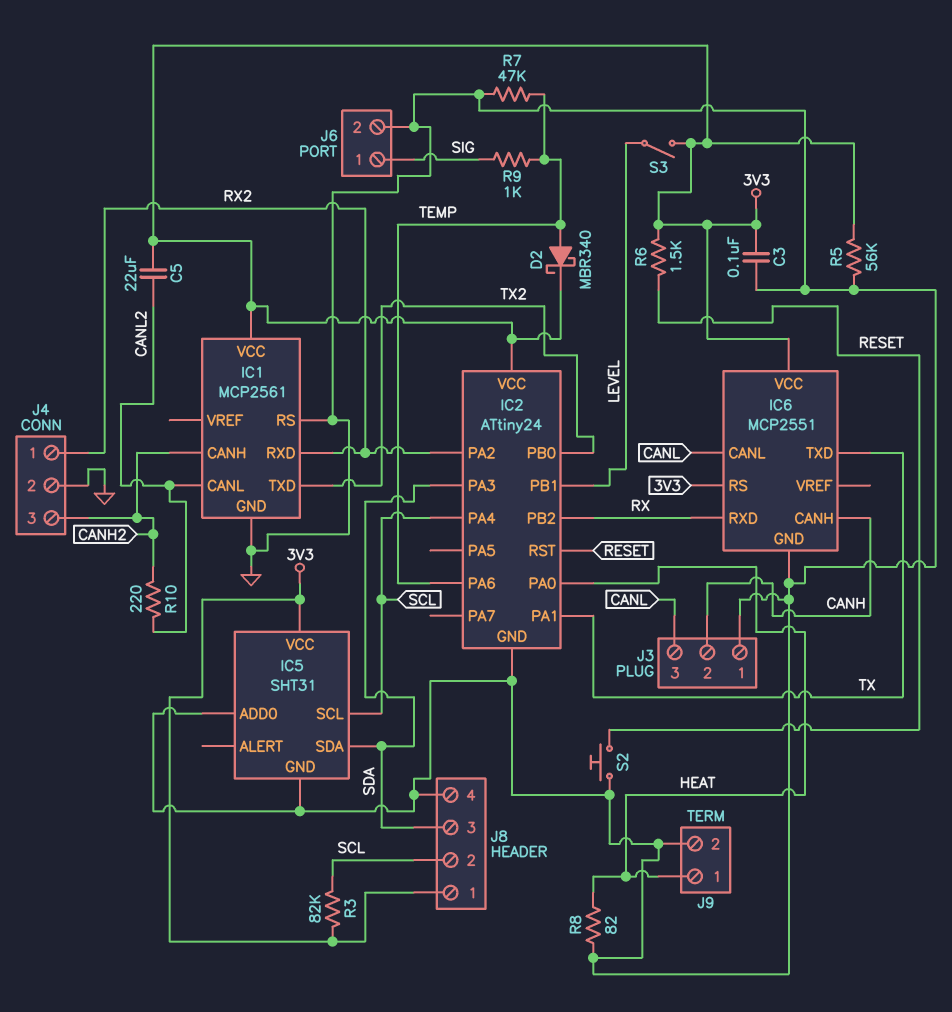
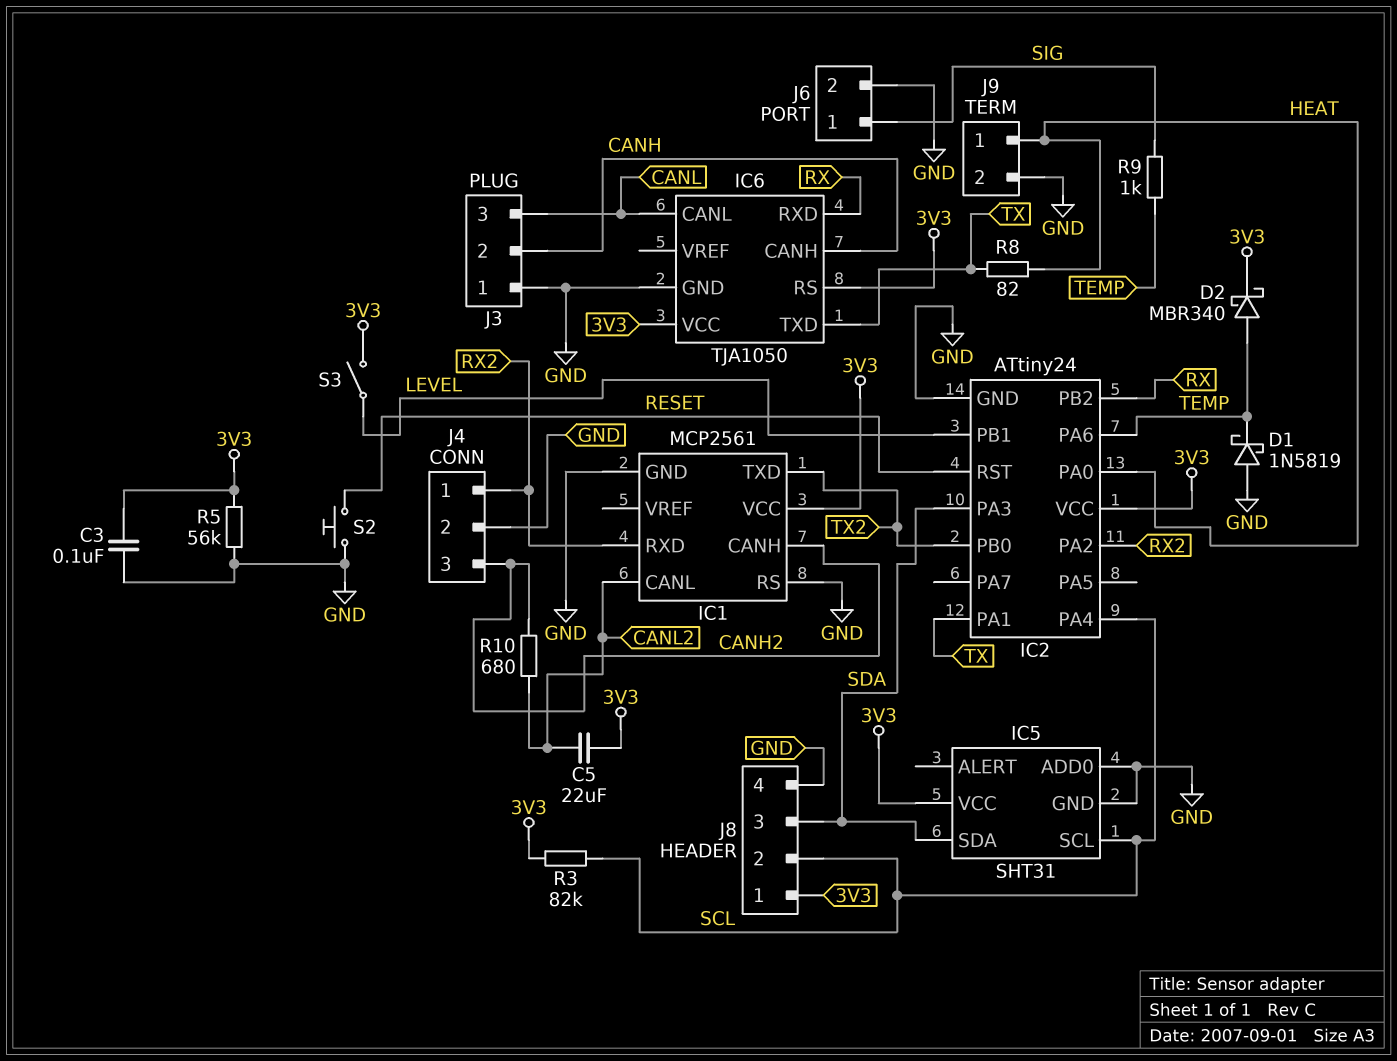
D1: none -> schottky 1N5819 (A GND, K TEMP)
IC6: MCP2551 -> TJA1050
R6: 1.5k (3V3, RESET) -> none
R7: 47k (GND, TEMP) -> none
R8: 82 (GND, HEAT) -> 82 (HEAT, TX)
R10: 220 (CANH2, CANL2) -> 680 (CANH2, CANL2)

